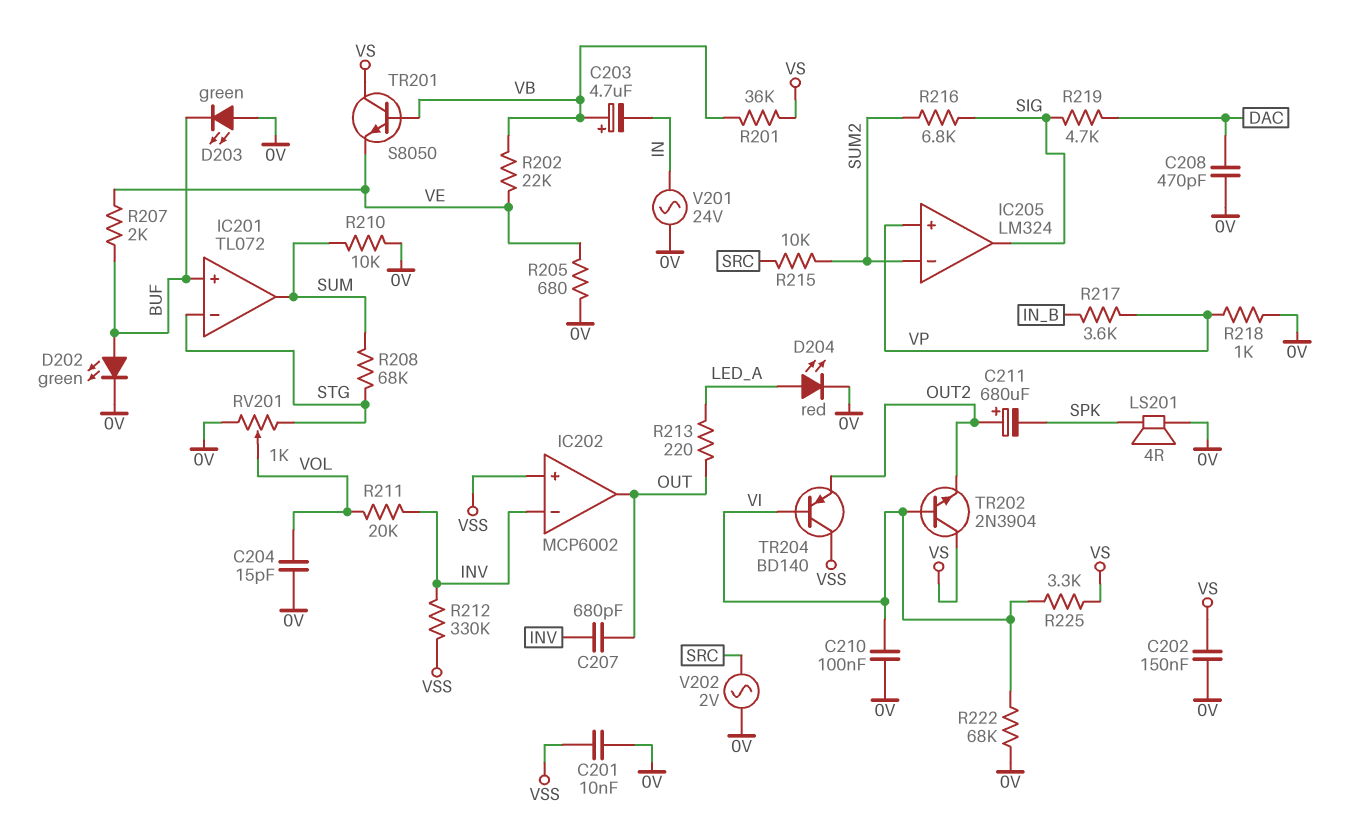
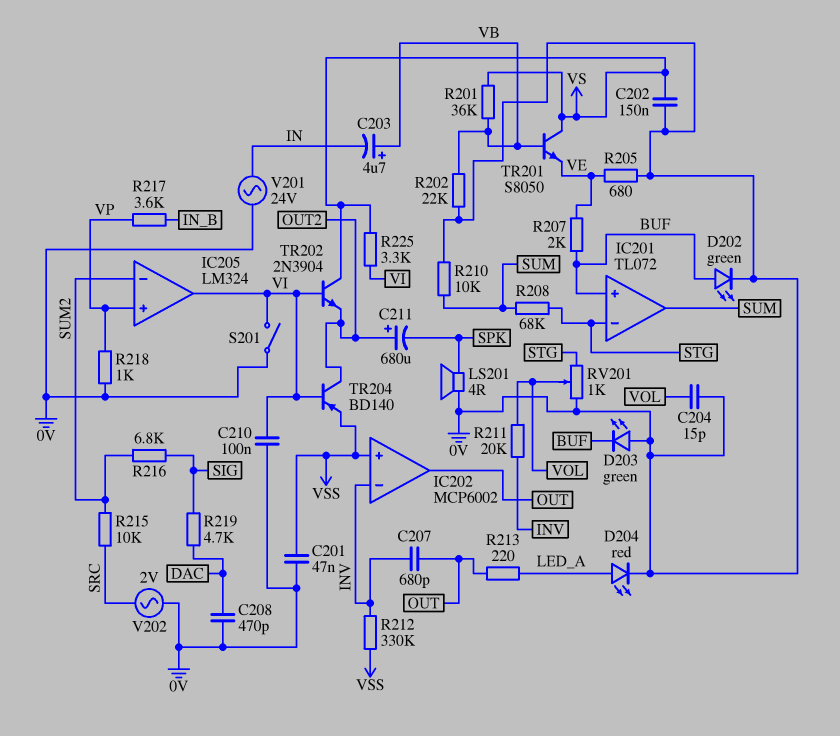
C201: 10nF (0V, VSS) -> 47nF (0V, VSS)
IC205 pin out: SIG -> VI
R202: 22k (VB, VE) -> 22k (0V, VB)
R222: 68k (0V, VI) -> none
S201: none -> switch (0V, VI)
TR204: PNP BD140 (B VI, C VSS, E OUT2) -> PNP BD140 (B VI, C OUT2, E VSS)

